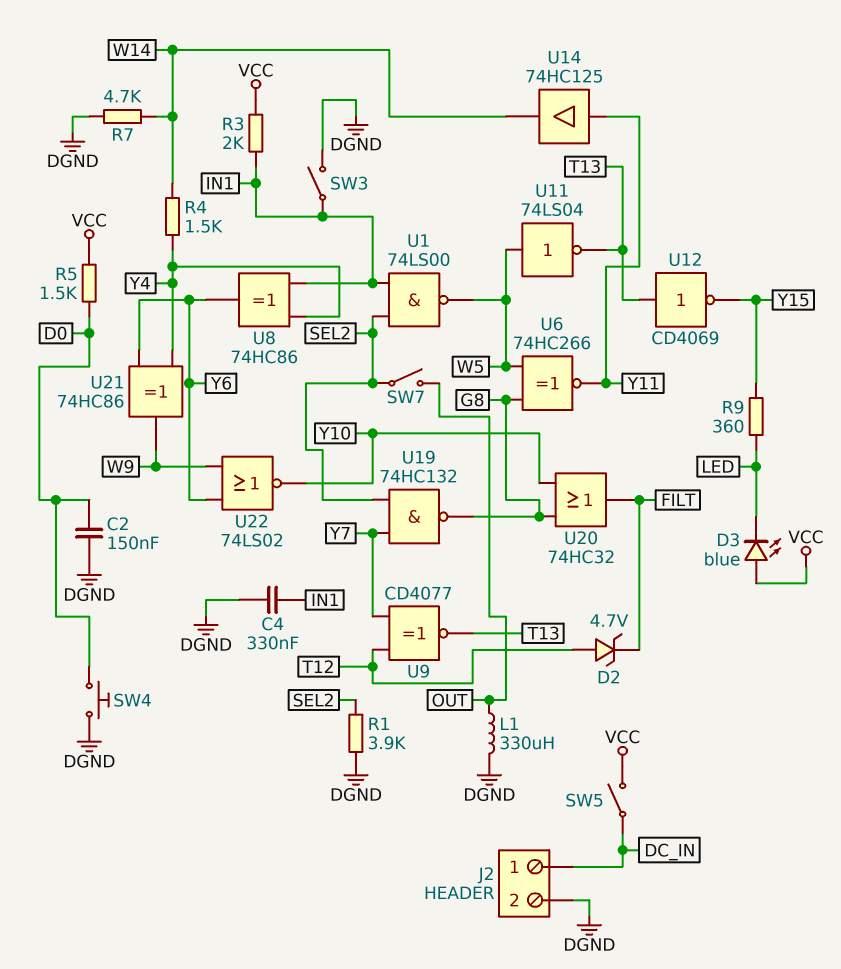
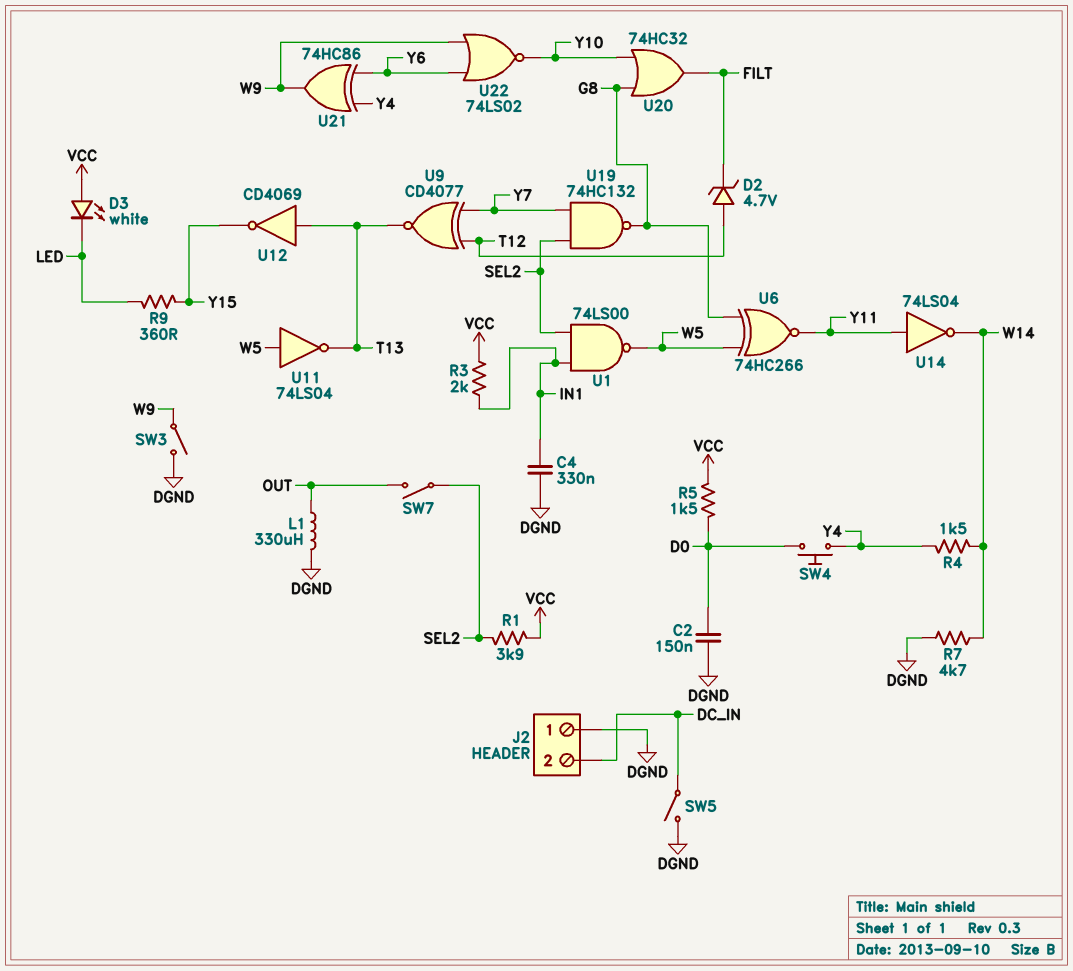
D3: LED blue (A VCC, K LED) -> LED white (A VCC, K LED)
J2 pin 1: DC_IN -> DGND
J2 pin 2: DGND -> DC_IN
R1: 3.9k (DGND, SEL2) -> 3.9k (SEL2, VCC)
SW3: switch (DGND, IN1) -> switch (DGND, W9)
SW4: button (D0, DGND) -> button (D0, Y4)
SW5: switch (DC_IN, VCC) -> switch (DC_IN, DGND)
U8: XOR 74HC86 (in IN1, in Y4, out Y6) -> none
U14: buffer 74HC125 (in Y11, out W14) -> NOT 74LS04 (in Y11, out W14)

